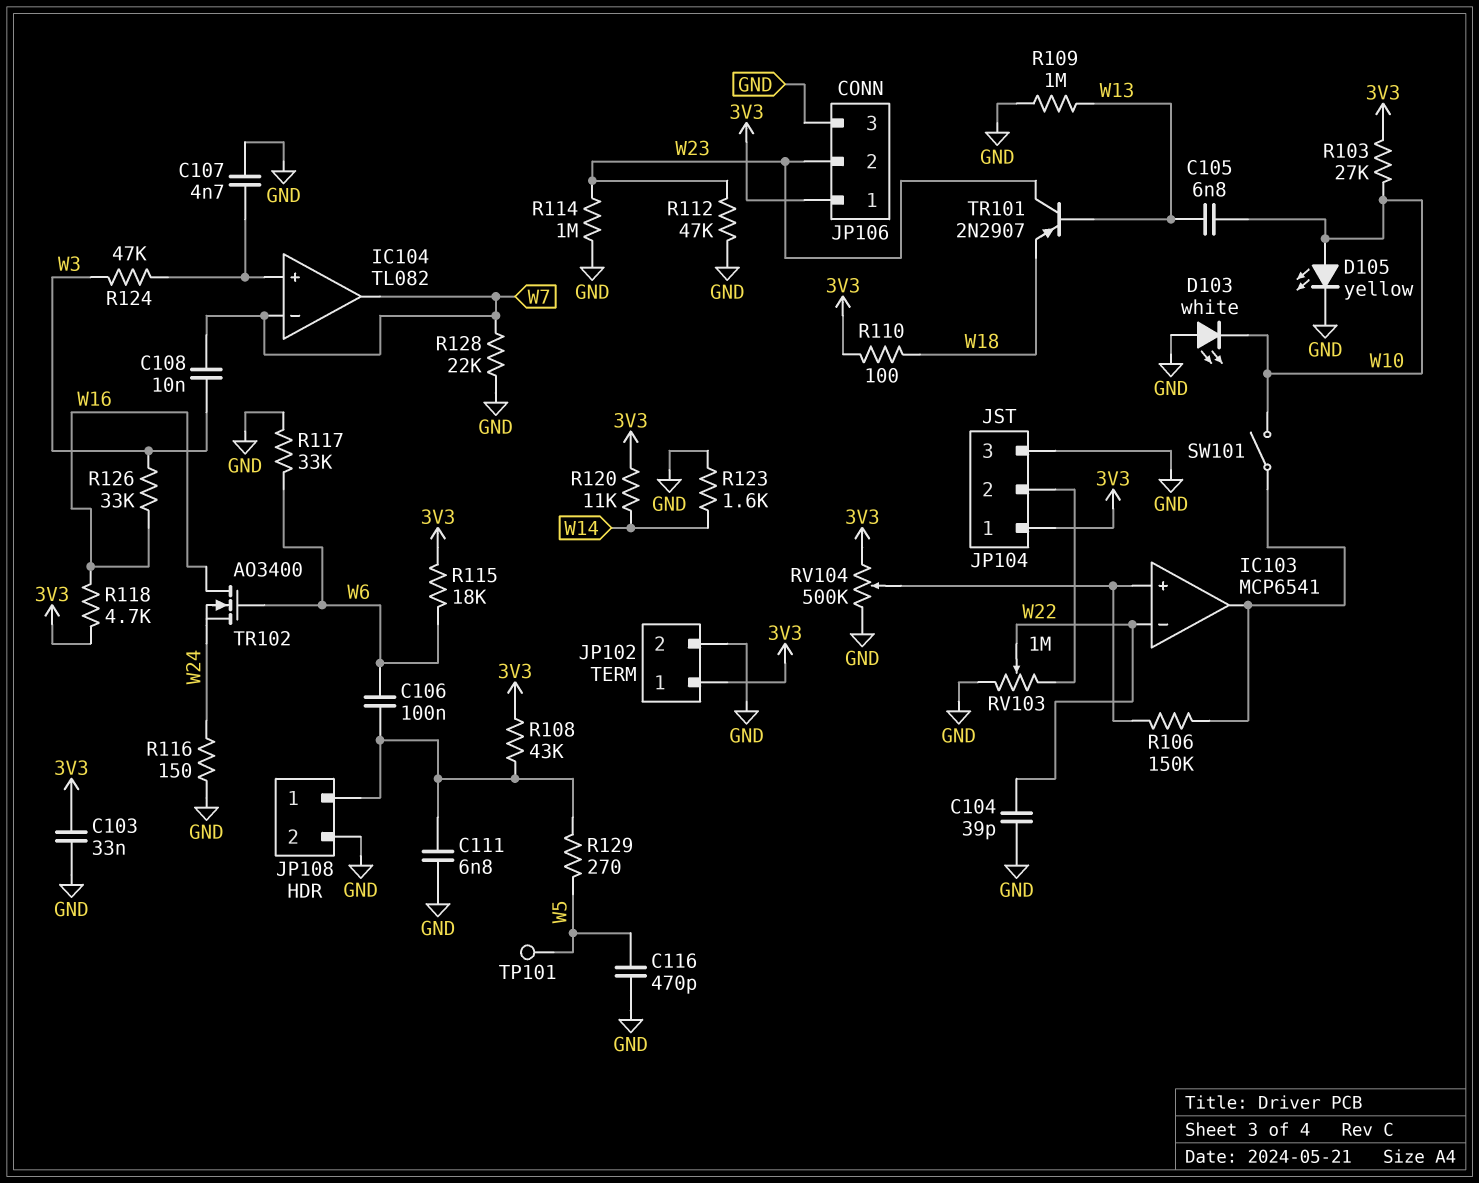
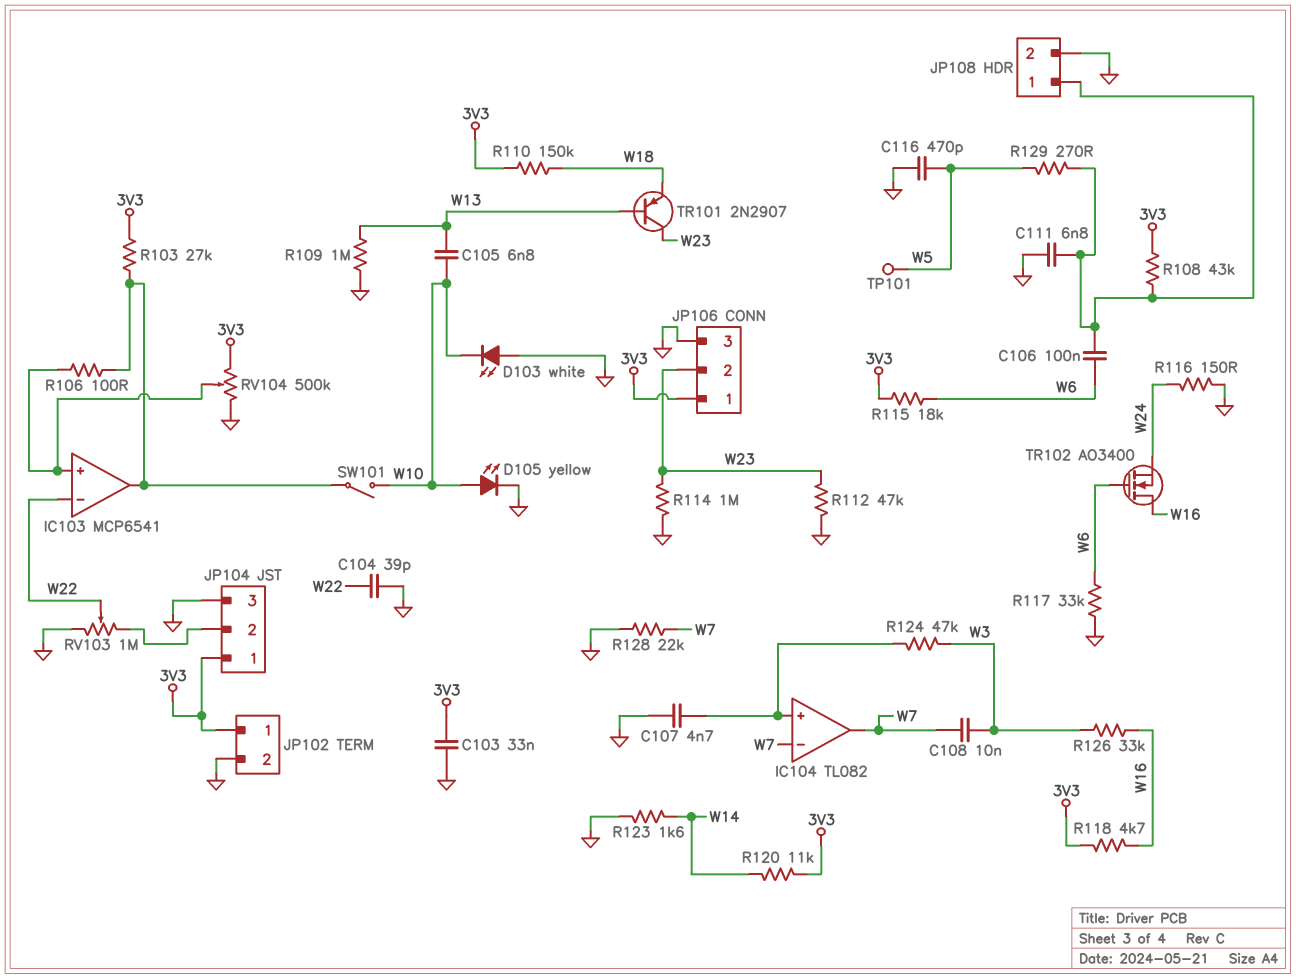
R103: 27k (3V3, W10) -> 27k (3V3, IC103/out)
R106: 150k (IC103/in+, IC103/out) -> 100 (IC103/in+, IC103/out)
R110: 100 (3V3, W18) -> 150k (3V3, W18)

